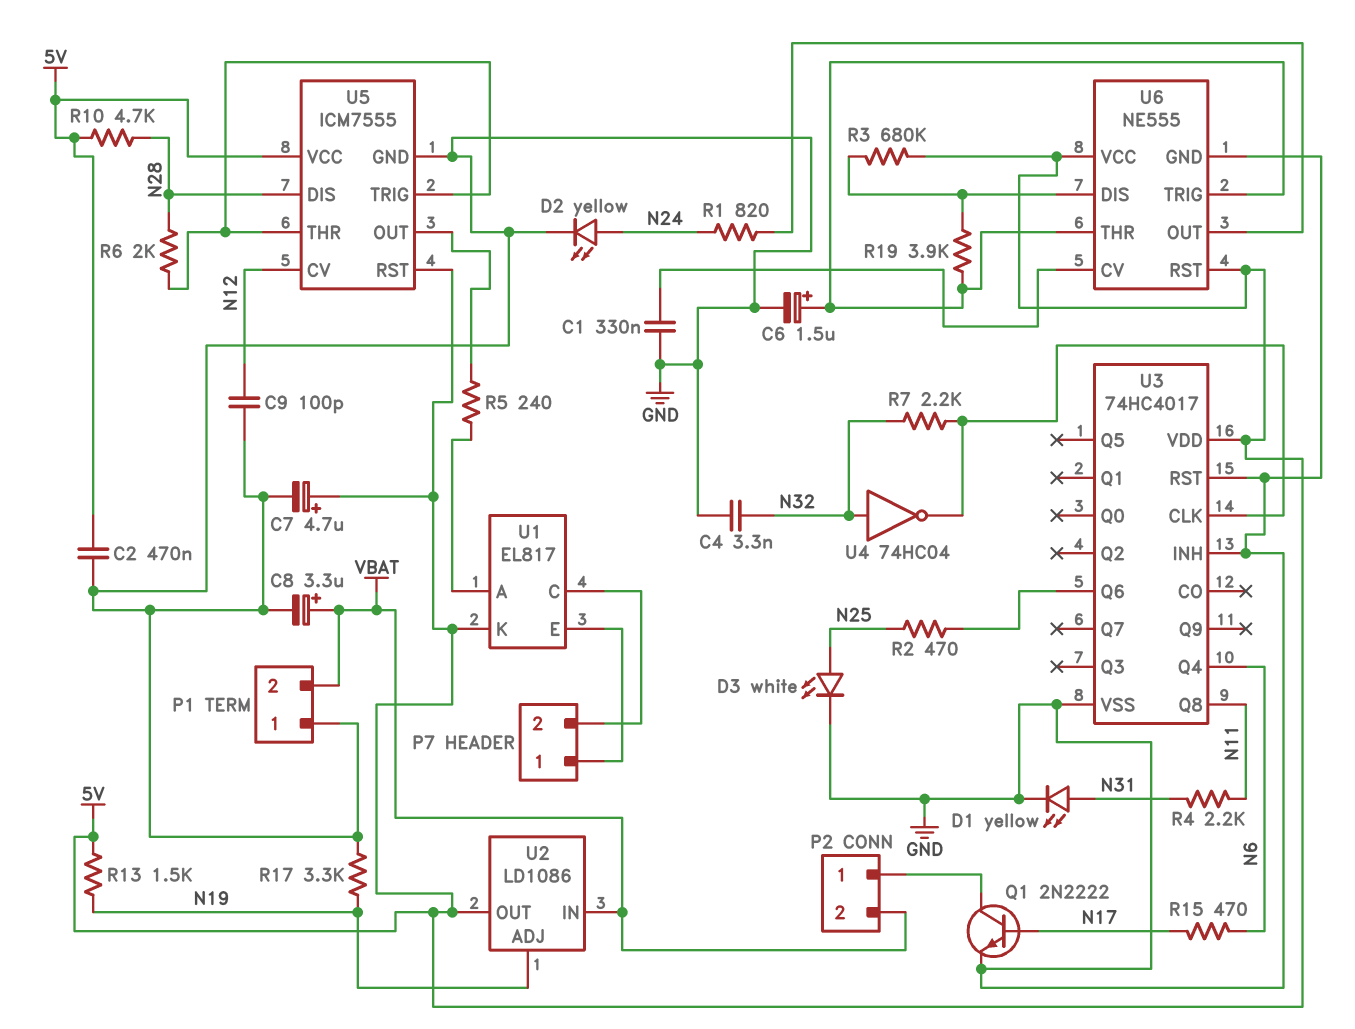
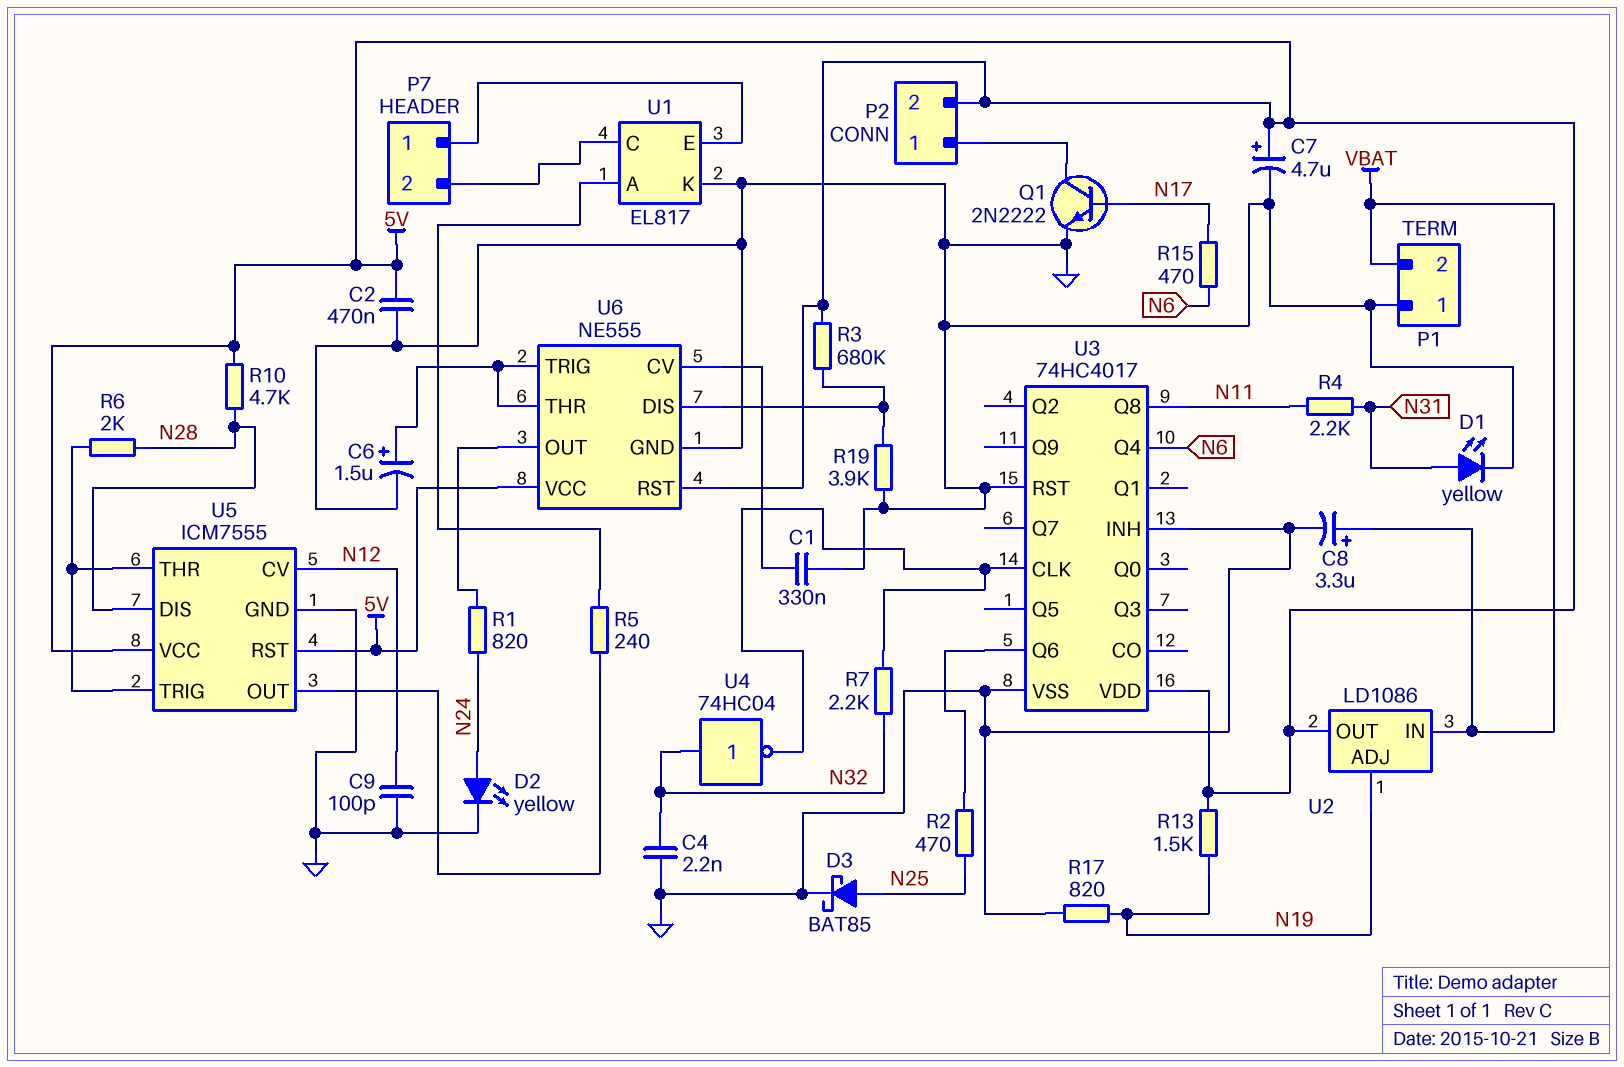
C4: 3.3nF (GND, N32) -> 2.2nF (GND, N32)
D3: LED white (A N25, K GND) -> schottky BAT85 (A N25, K GND)
P2 pin 2: VBAT -> 5V
R17: 3.3k (GND, N19) -> 820 (GND, N19)
R19: 3.9k (U6/DIS, U6/THR) -> 3.9k (GND, U6/DIS)
U1 pin K: 5V -> GND

